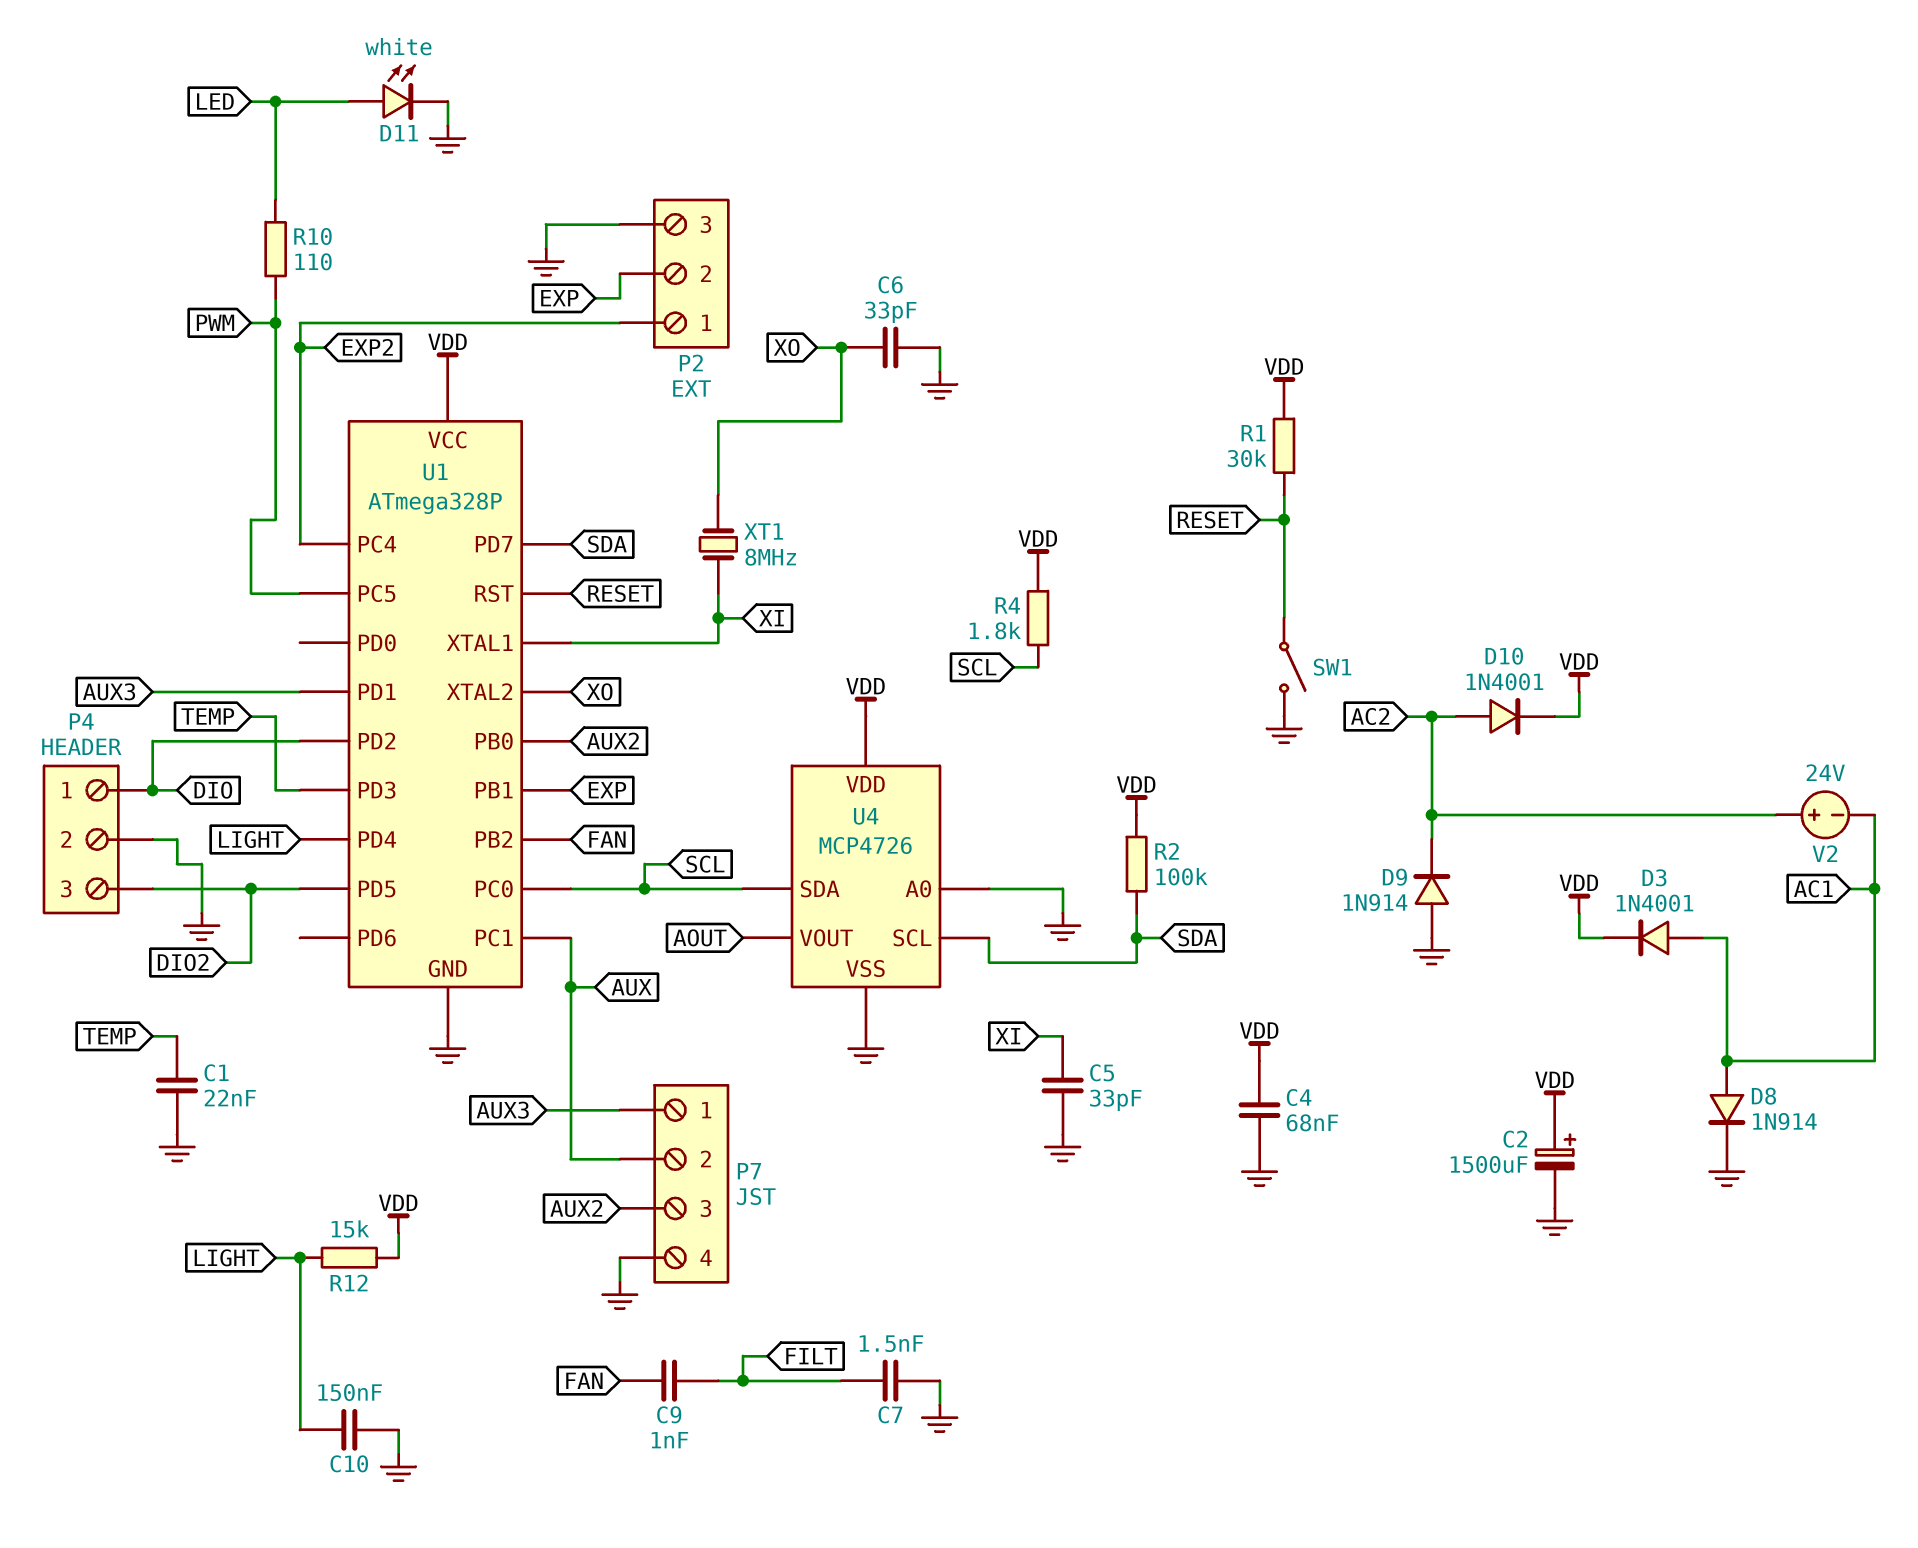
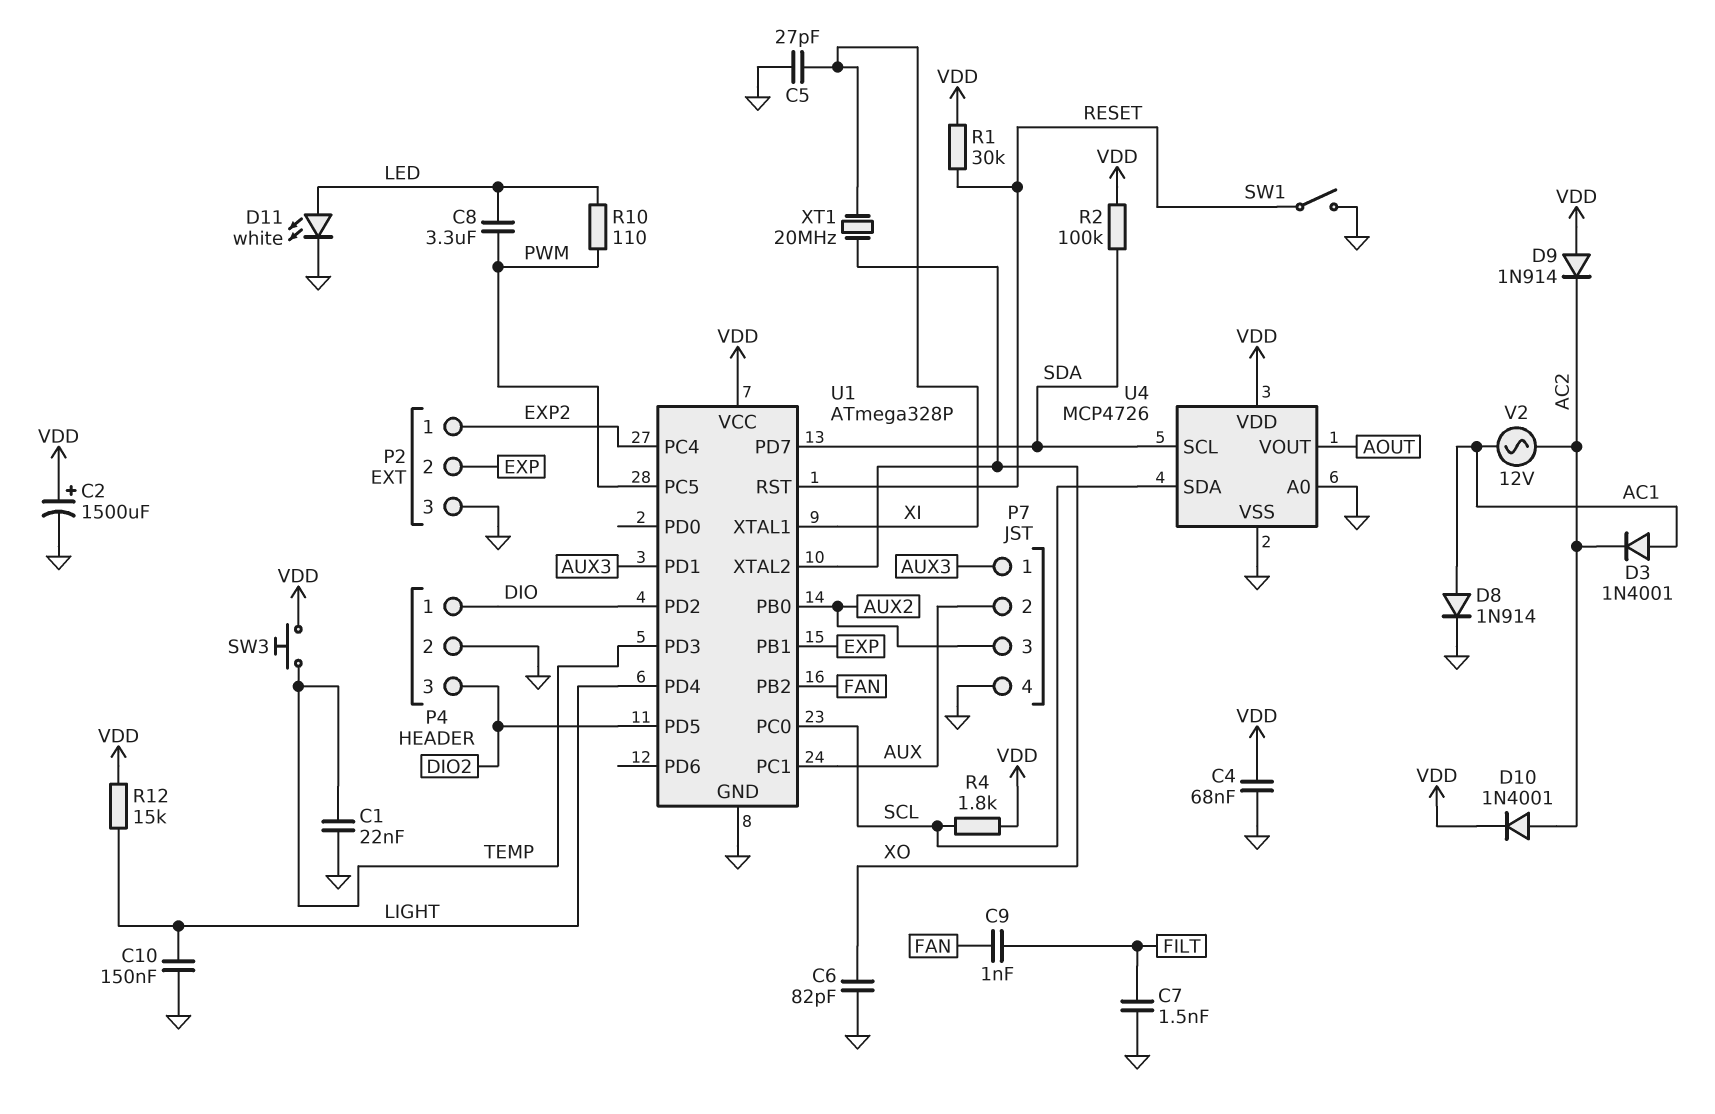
C5: 33pF (GND, XI) -> 27pF (GND, XI)
C6: 33pF (GND, XO) -> 82pF (GND, XO)
C8: none -> 3.3uF (LED, PWM)
D3: diode 1N4001 (A AC1, K VDD) -> diode 1N4001 (A AC1, K AC2)
D9: diode 1N914 (A GND, K AC2) -> diode 1N914 (A VDD, K AC2)
SW3: none -> button (TEMP, VDD)
V2: 24V (plus AC2, minus AC1) -> AC 12V (AC1, AC2)
XT1: 8MHz (XI, XO) -> 20MHz (XI, XO)

